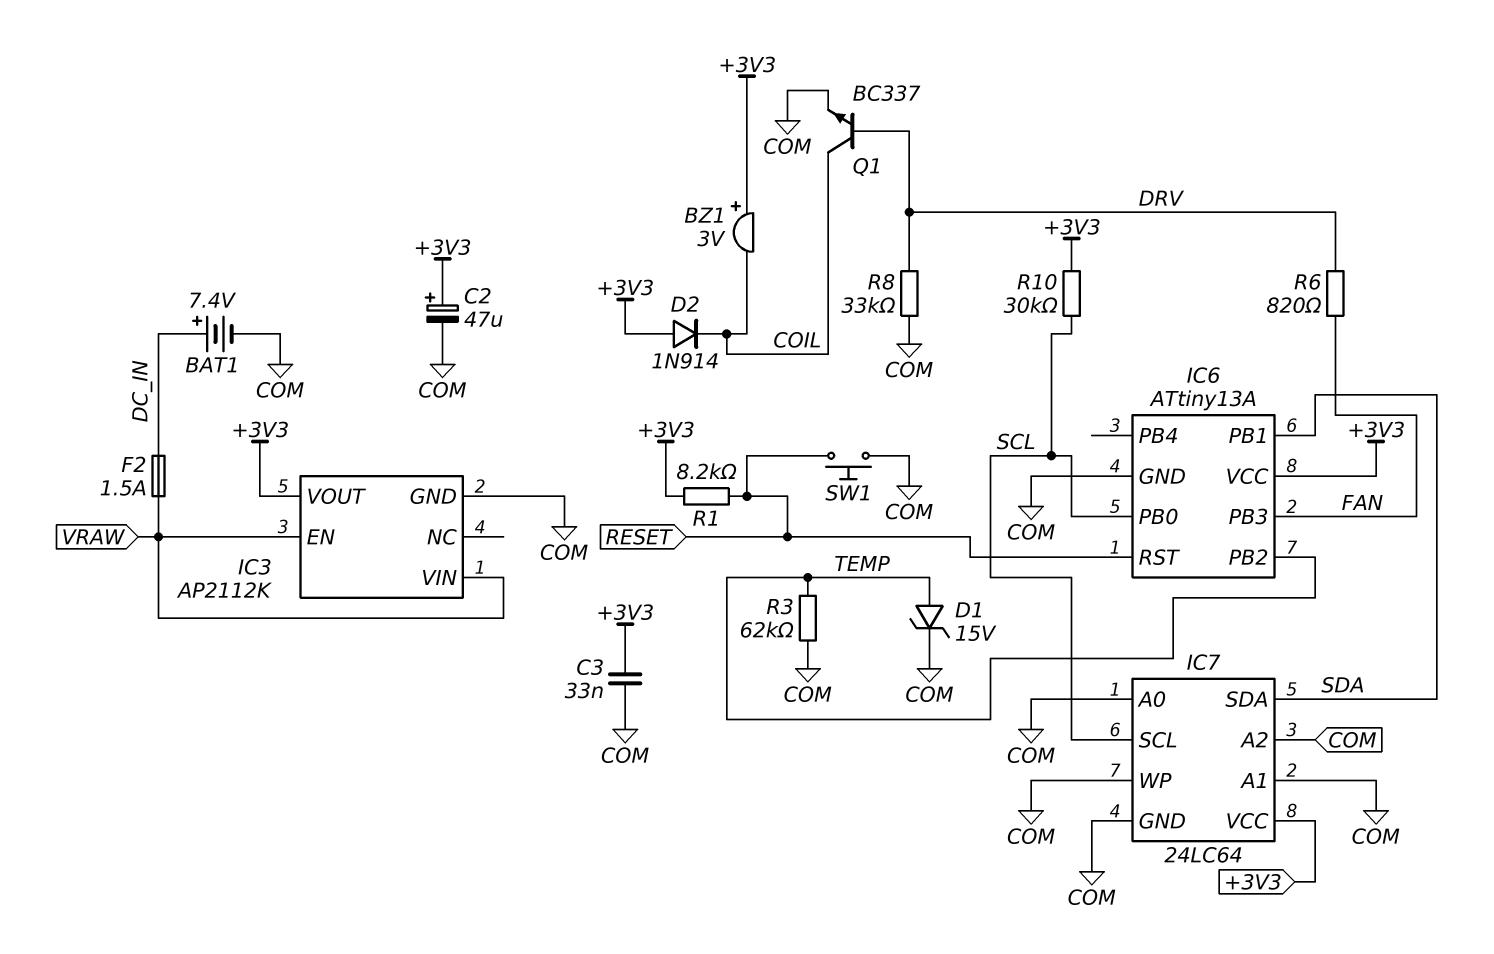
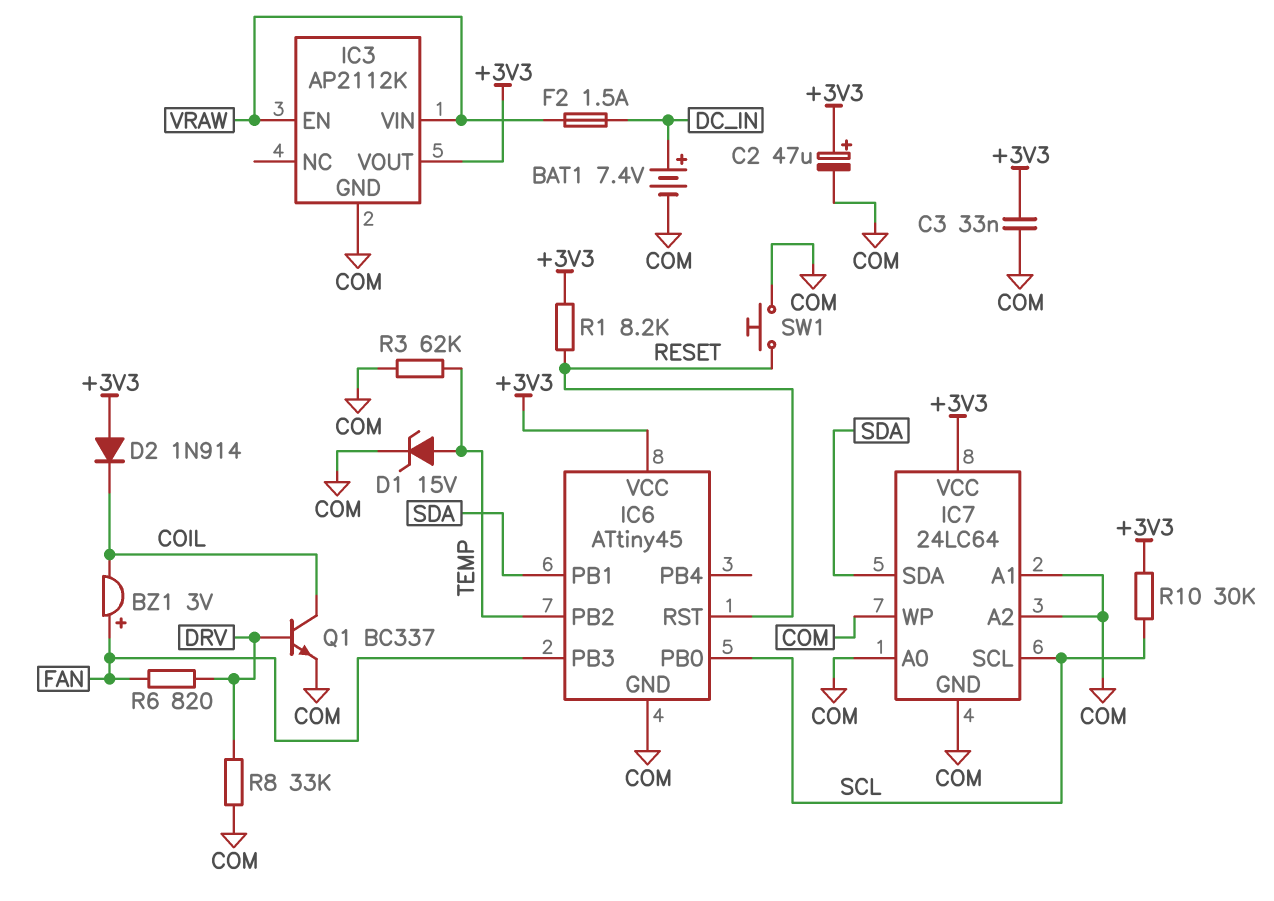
BZ1: buzzer 3V (plus +3V3, minus COIL) -> buzzer 3V (plus FAN, minus COIL)
IC6: ATtiny13A -> ATtiny45

